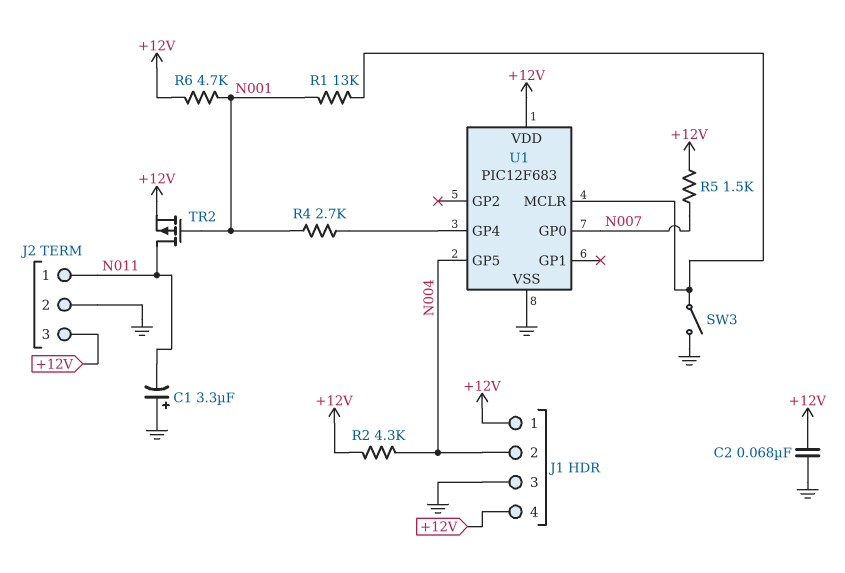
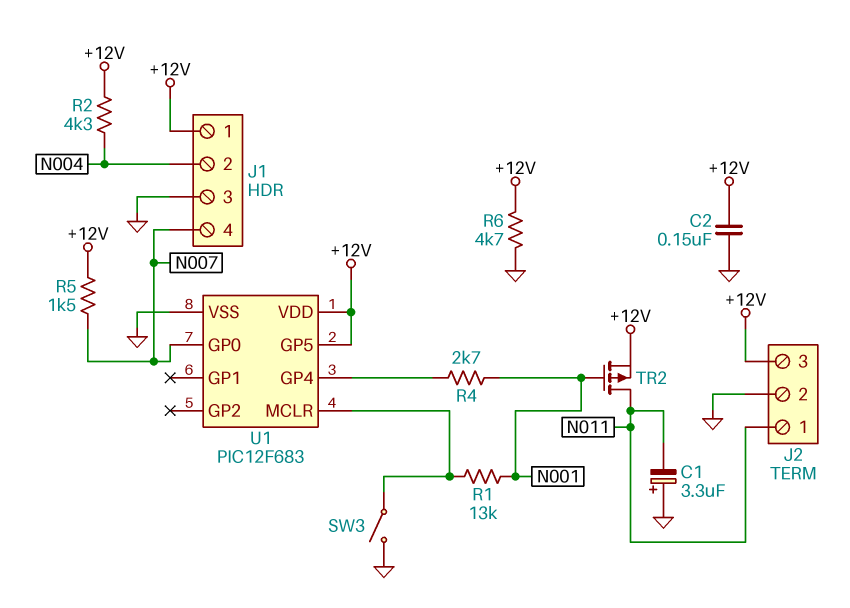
C2: 68nF (+12V, GND) -> 150nF (+12V, GND)
J1 pin 4: +12V -> N007
R6: 4.7k (+12V, N001) -> 4.7k (+12V, GND)
U1 pin GP5: N004 -> +12V

